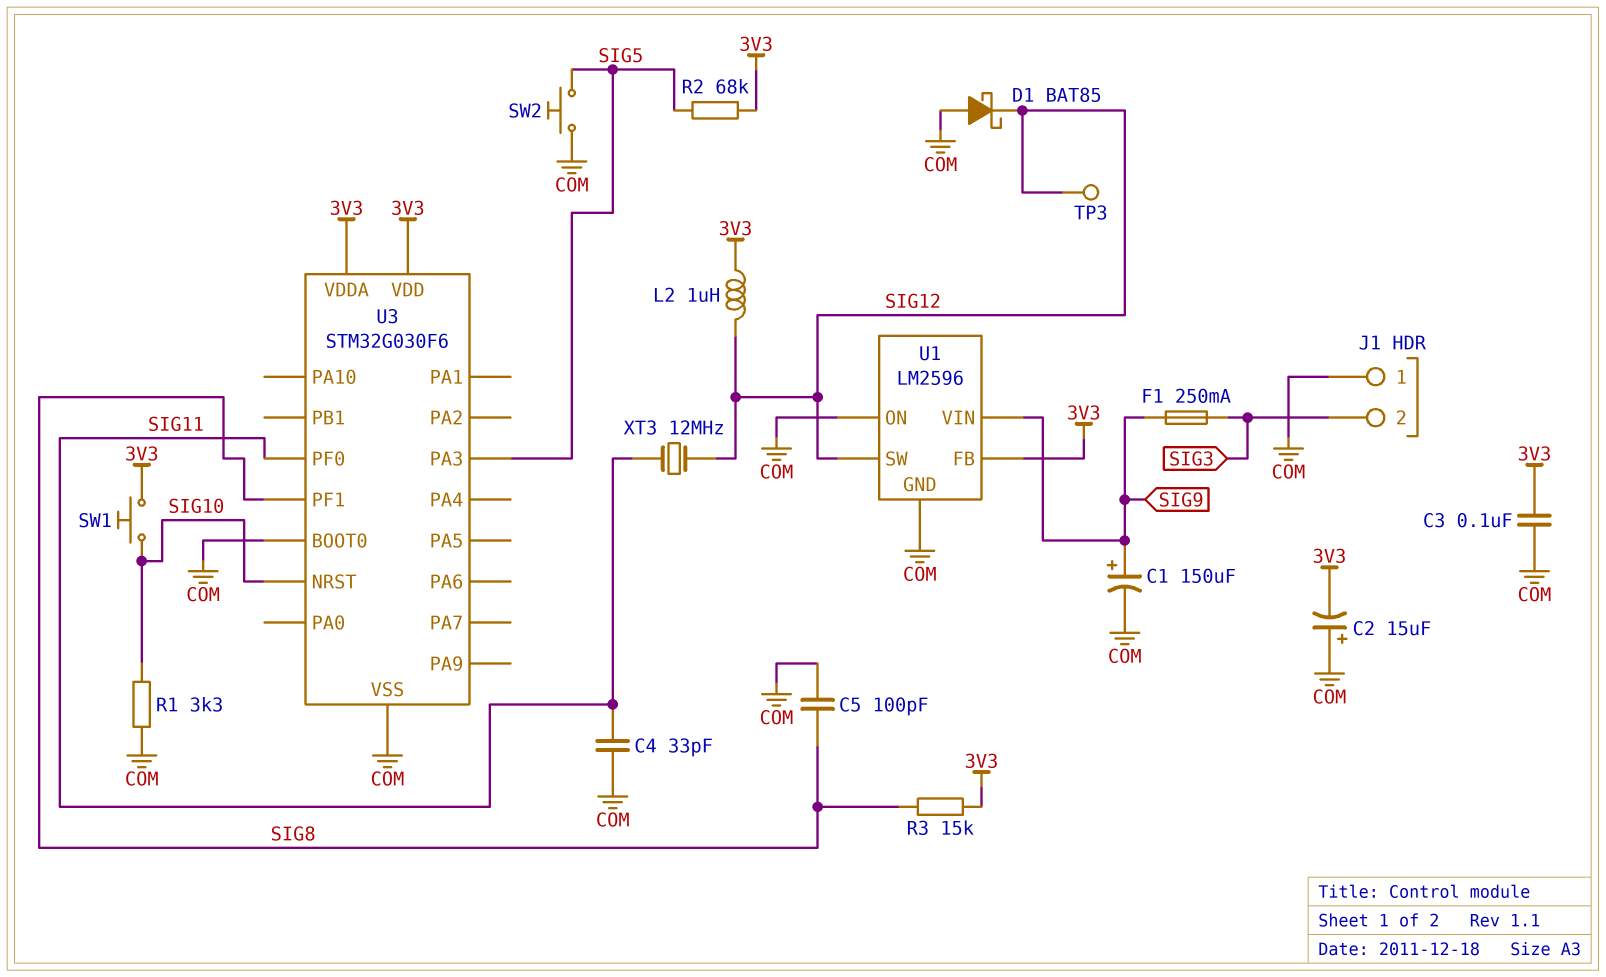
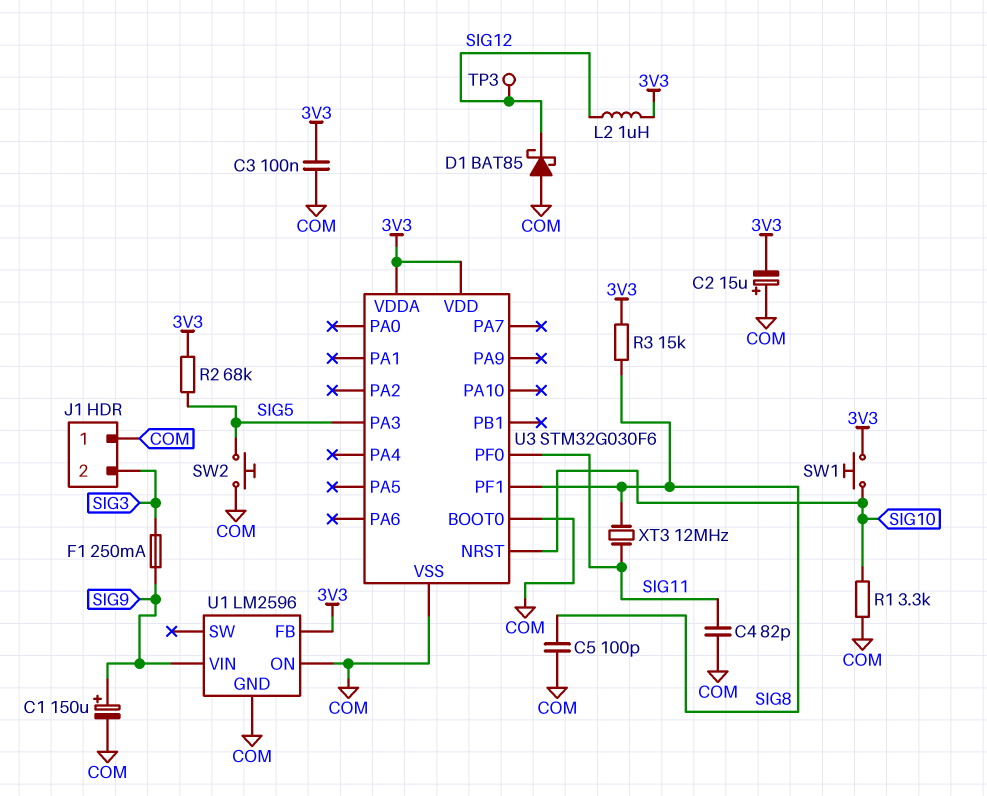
C4: 33pF (COM, SIG11) -> 82pF (COM, SIG11)
U1 pin SW: SIG12 -> none
XT3: 12MHz (SIG11, SIG12) -> 12MHz (SIG8, SIG11)

